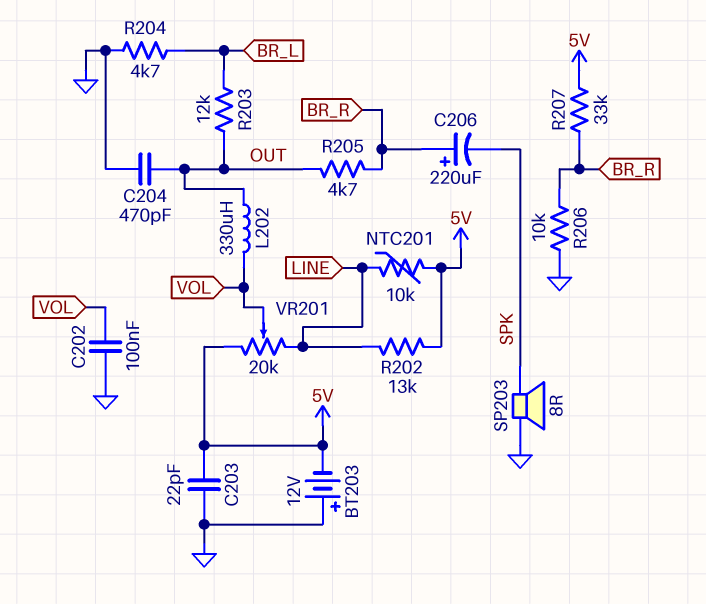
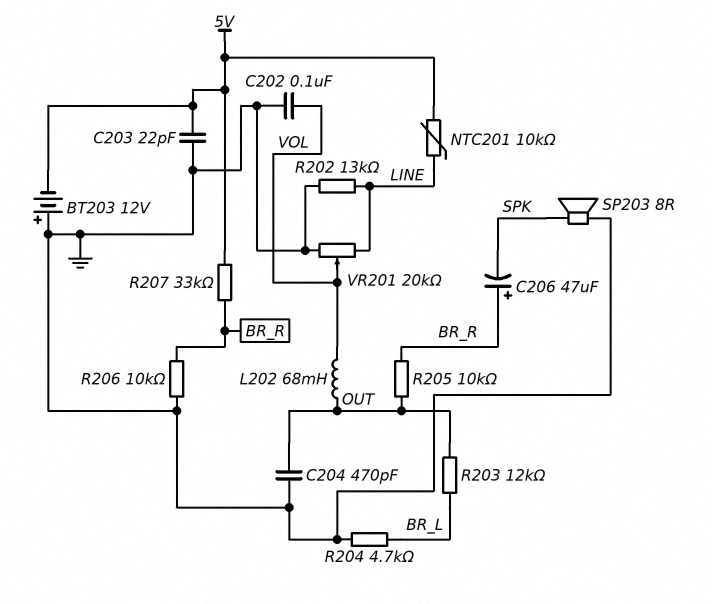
C206: 220uF (plus BR_R, minus SPK) -> 47uF (plus BR_R, minus SPK)
L202: 330uH (OUT, VOL) -> 68mH (OUT, VOL)
R202: 13k (5V, LINE) -> 13k (GND, LINE)
R205: 4.7k (BR_R, OUT) -> 10k (BR_R, OUT)
VR201: 20k (5V, LINE, wiper VOL) -> 20k (GND, LINE, wiper VOL)

